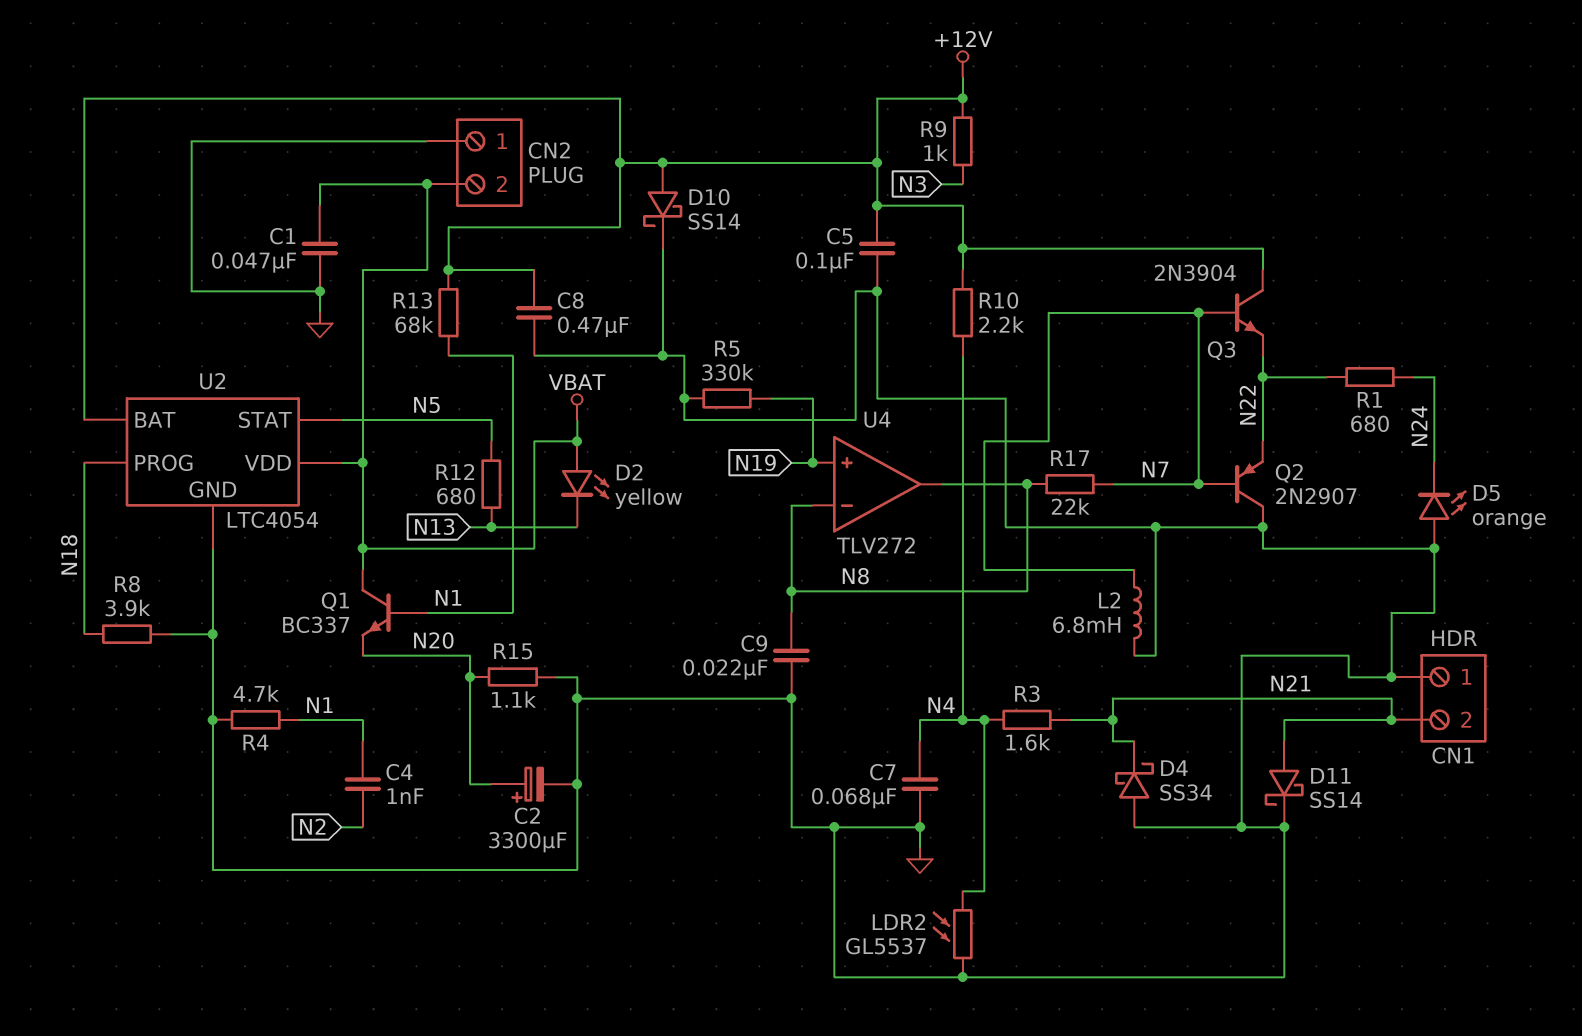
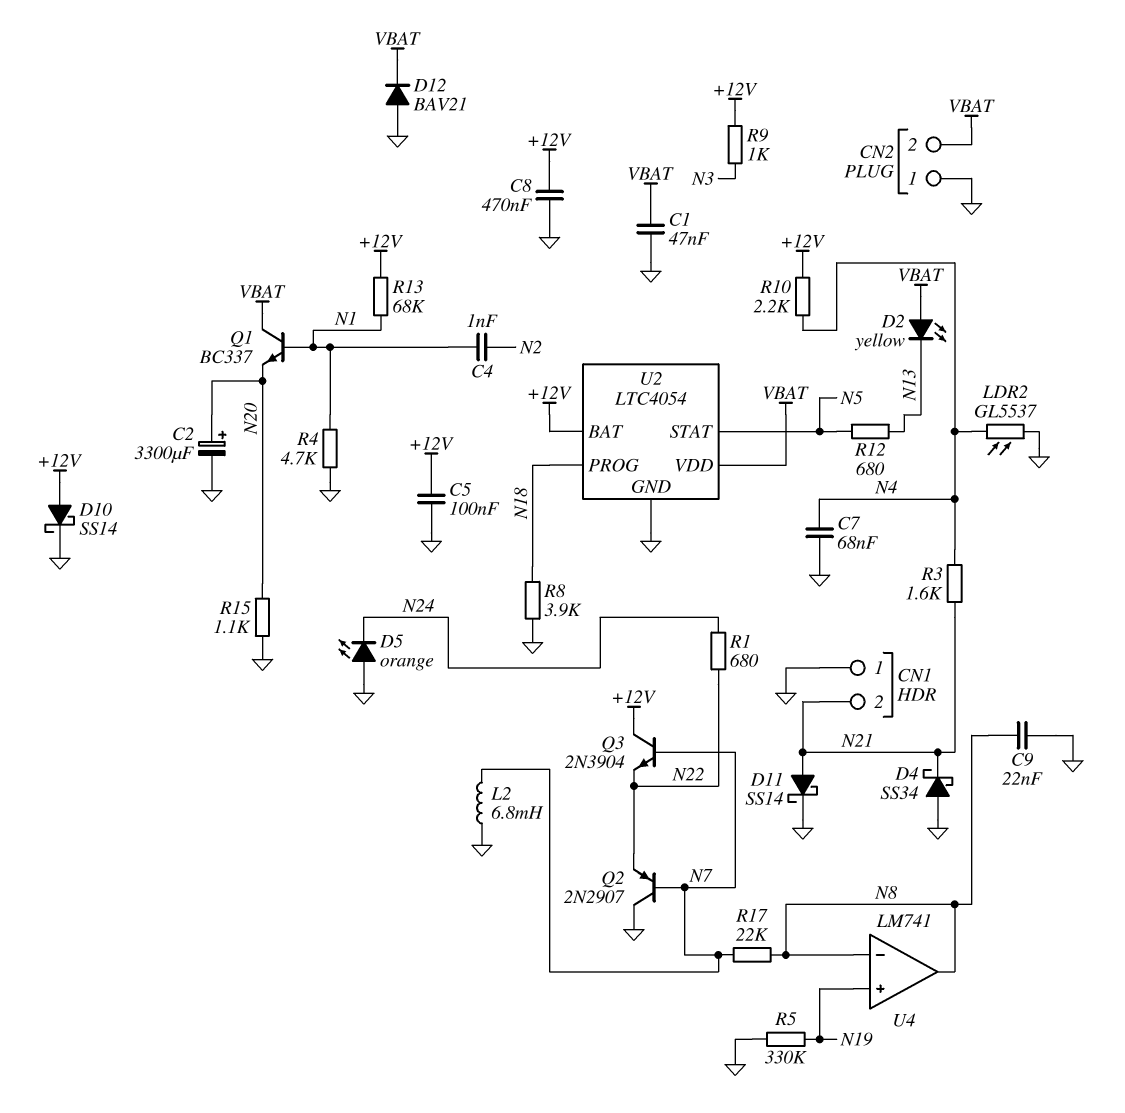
D12: none -> diode BAV21 (A GND, K VBAT)
U4: TLV272 -> LM741

